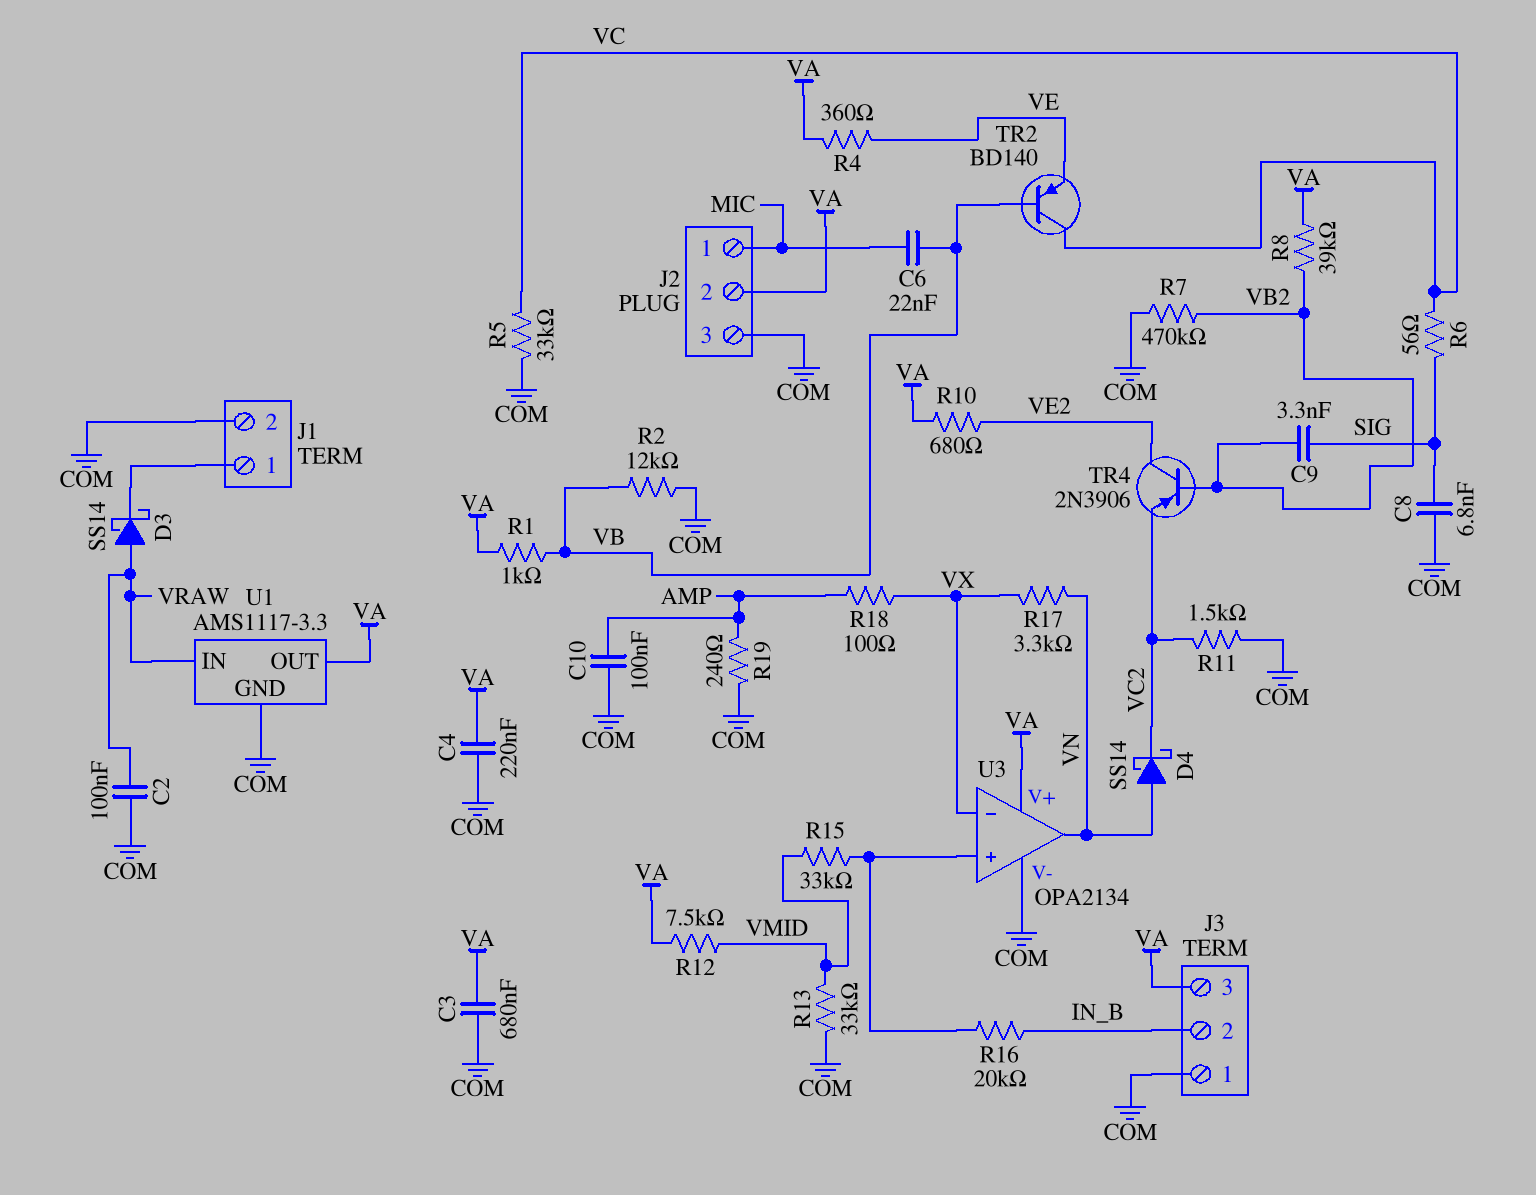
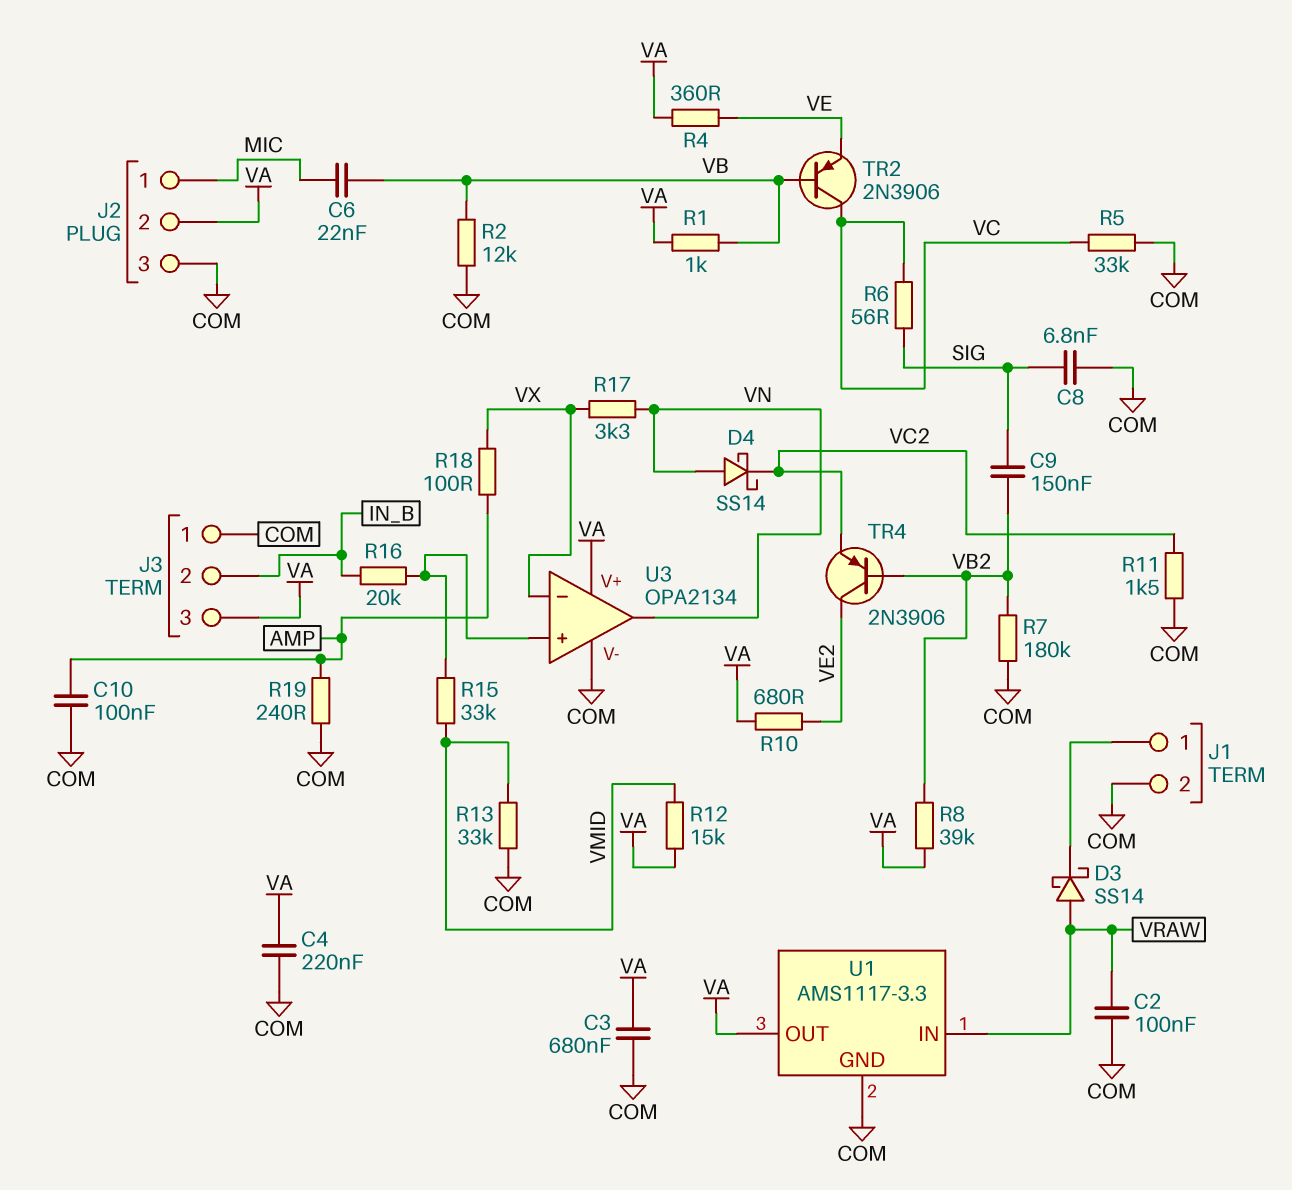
C9: 3.3nF (SIG, VB2) -> 150nF (SIG, VB2)
R7: 470k (COM, VB2) -> 180k (COM, VB2)
R12: 7.5k (VA, VMID) -> 15k (VA, VMID)
TR2: PNP BD140 (B VB, C VC, E VE) -> PNP 2N3906 (B VB, C VC, E VE)

